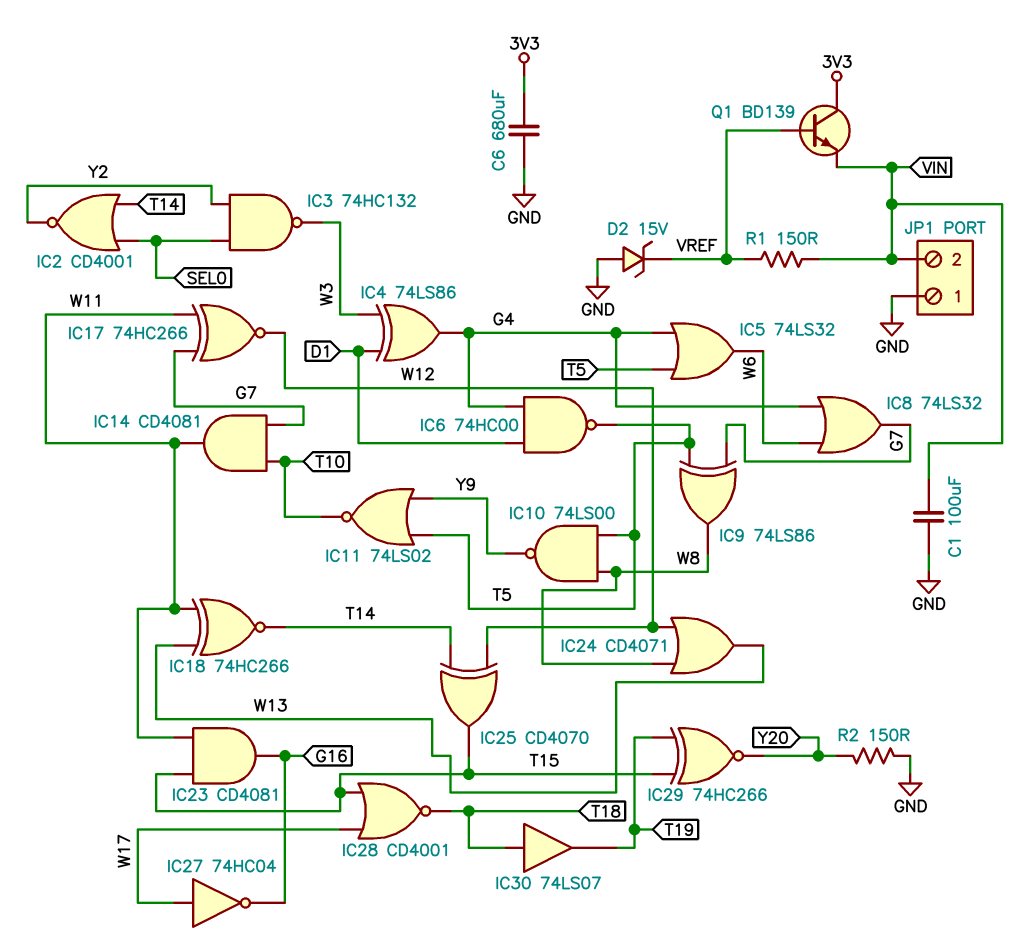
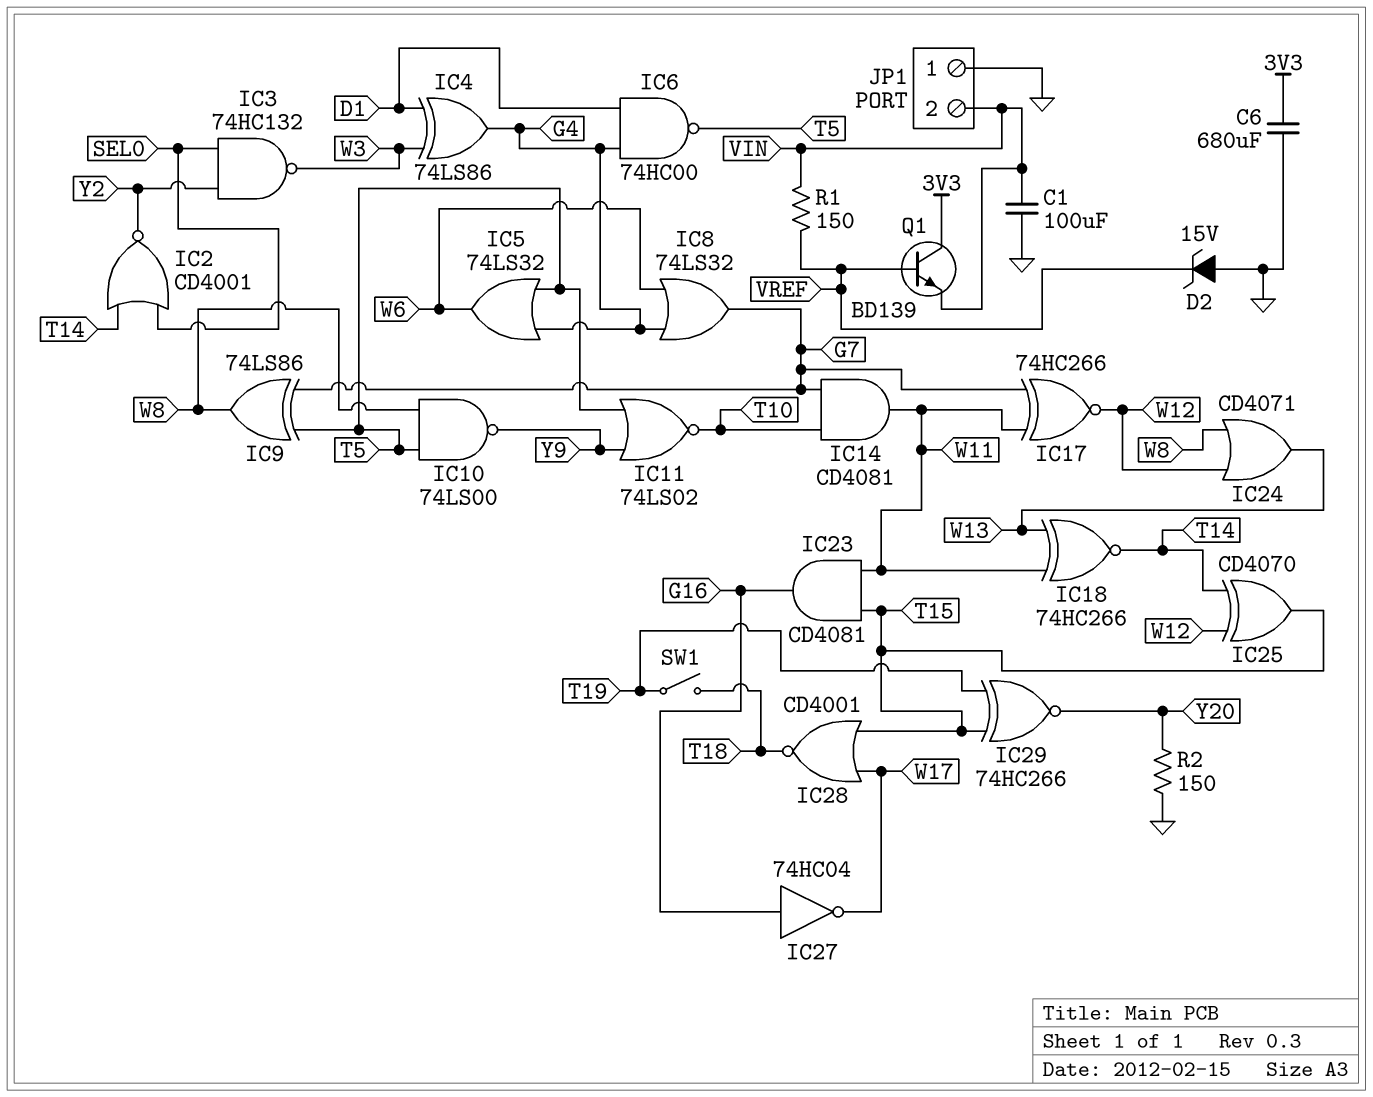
IC27: NOT 74HC04 (in W17, out G16) -> NOT 74HC04 (in G16, out W17)
IC30: buffer 74LS07 (in T18, out T19) -> none
SW1: none -> switch (T18, T19)

